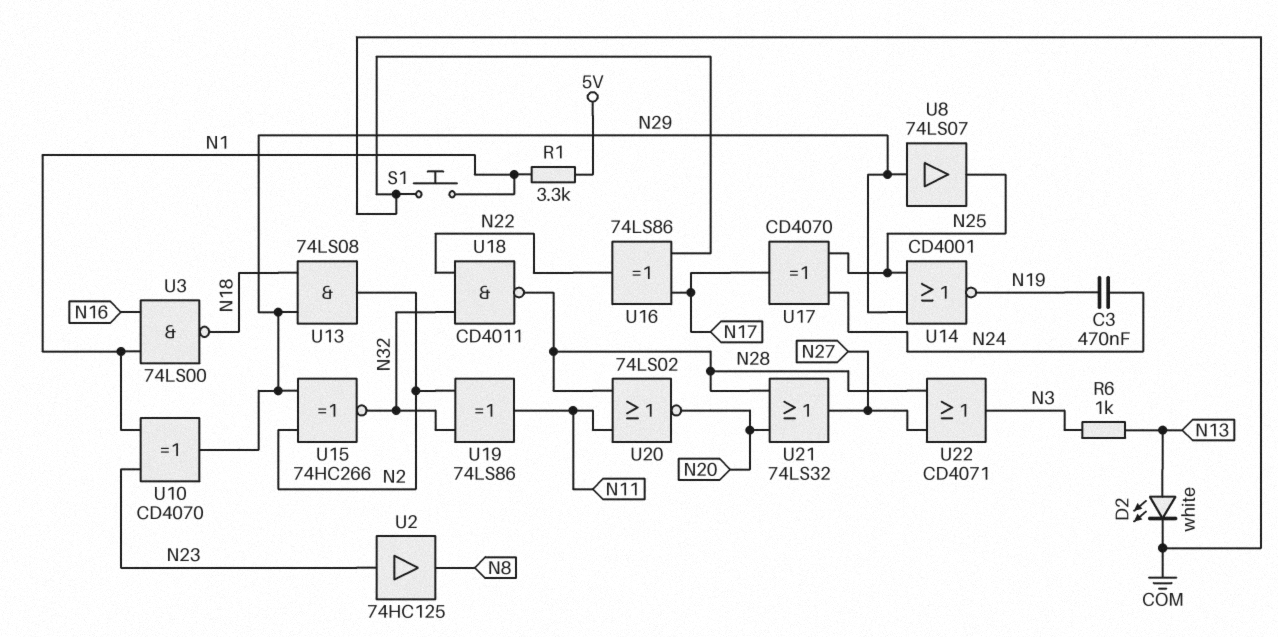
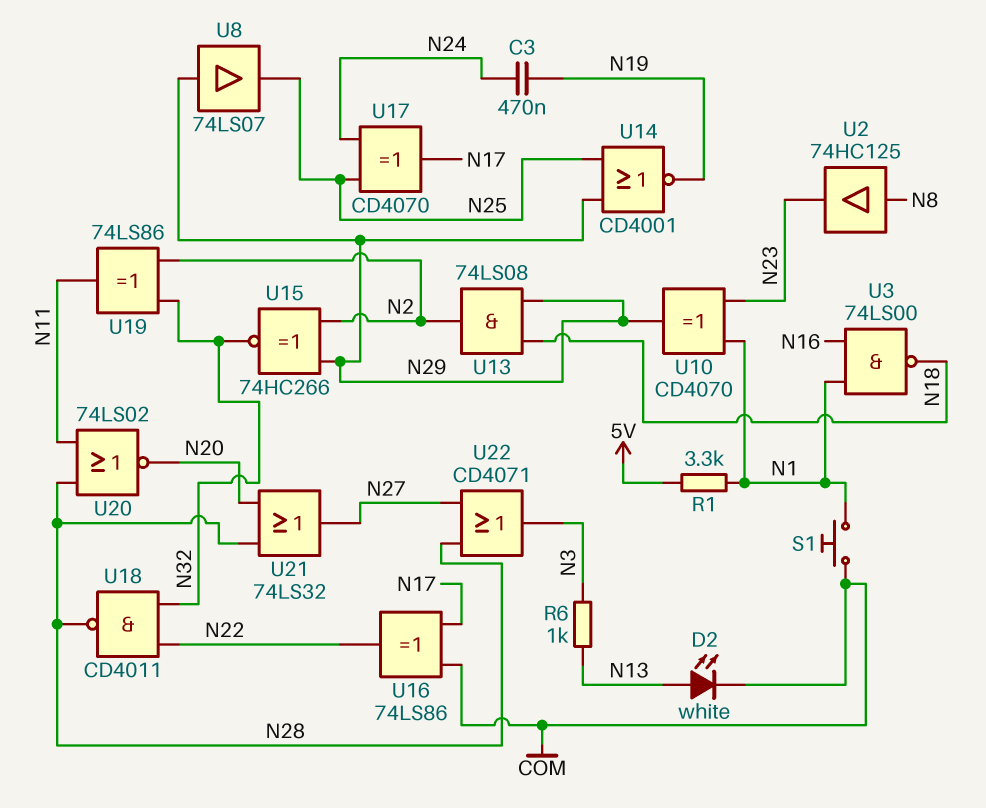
U2: buffer 74HC125 (in N23, out N8) -> buffer 74HC125 (in N8, out N23)

